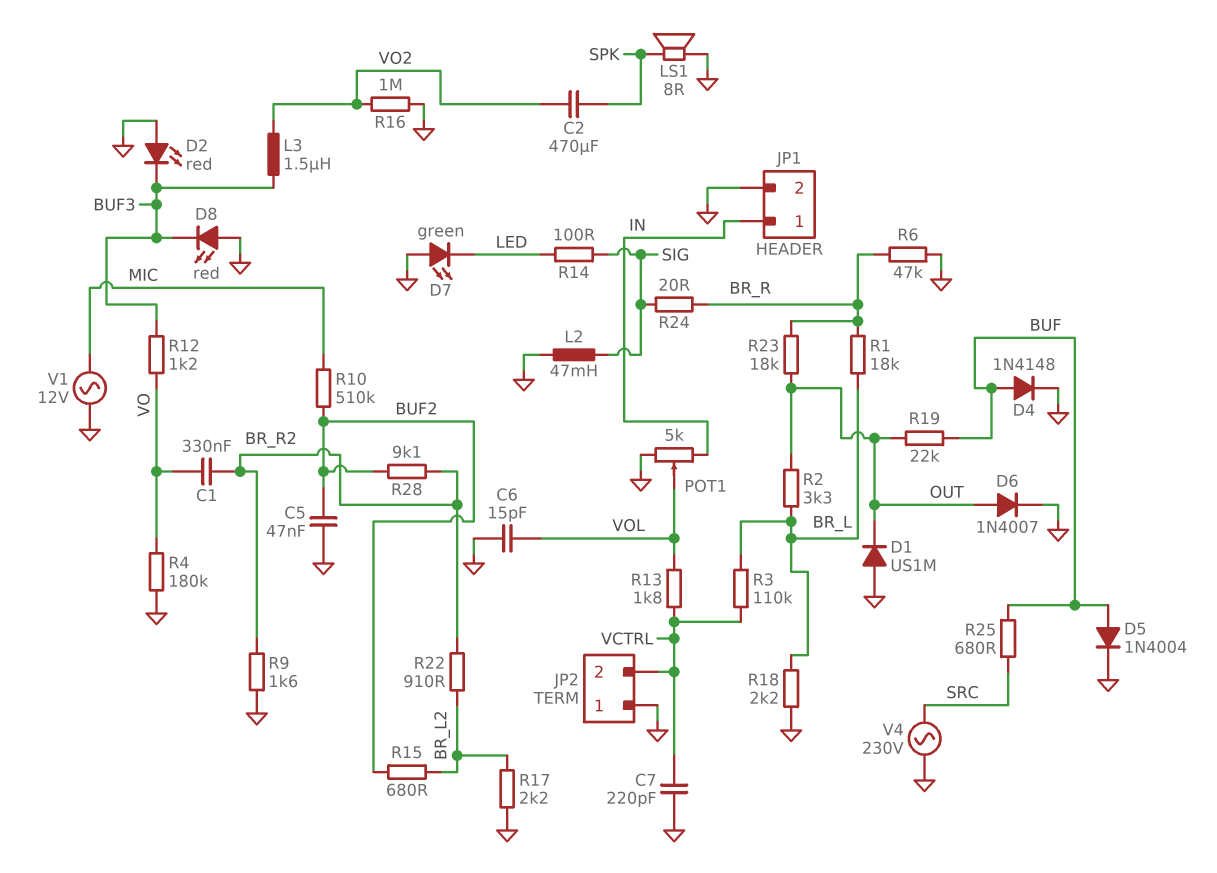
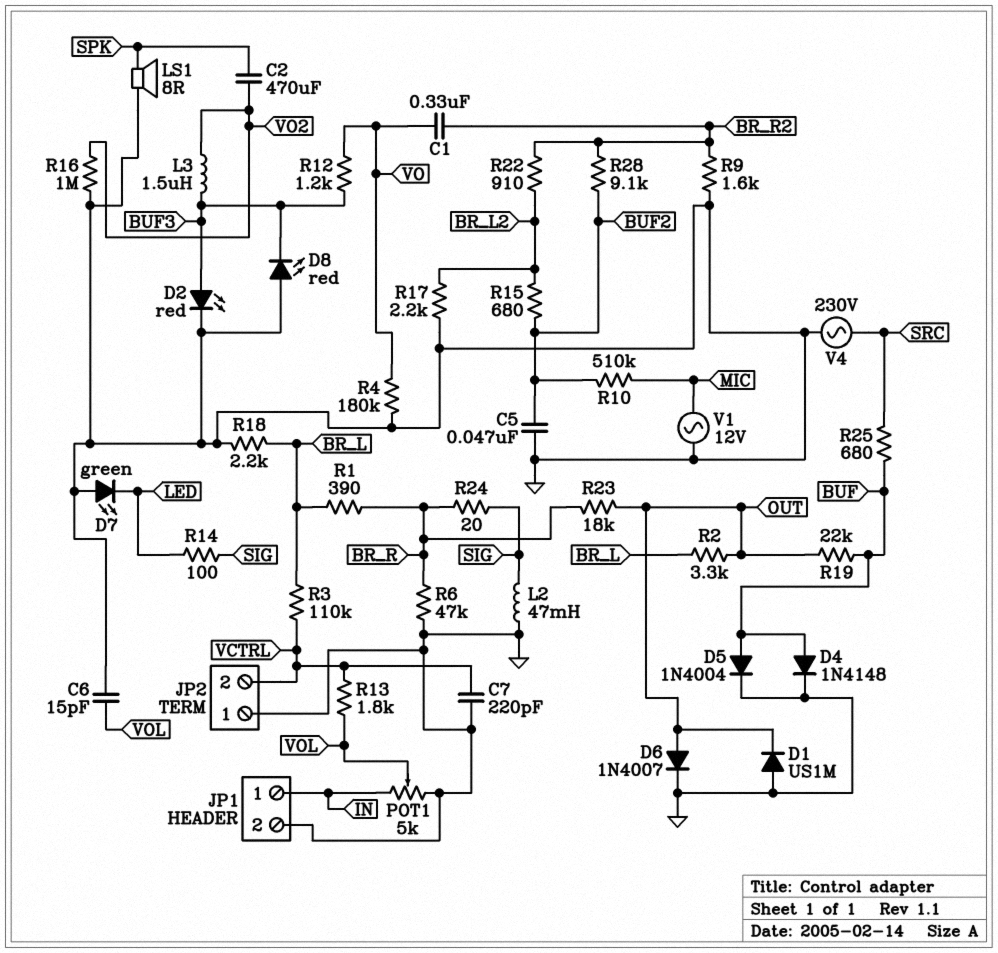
D2: LED red (A GND, K BUF3) -> LED red (A BUF3, K GND)
R1: 18k (BR_L, BR_R) -> 390 (BR_L, BR_R)

